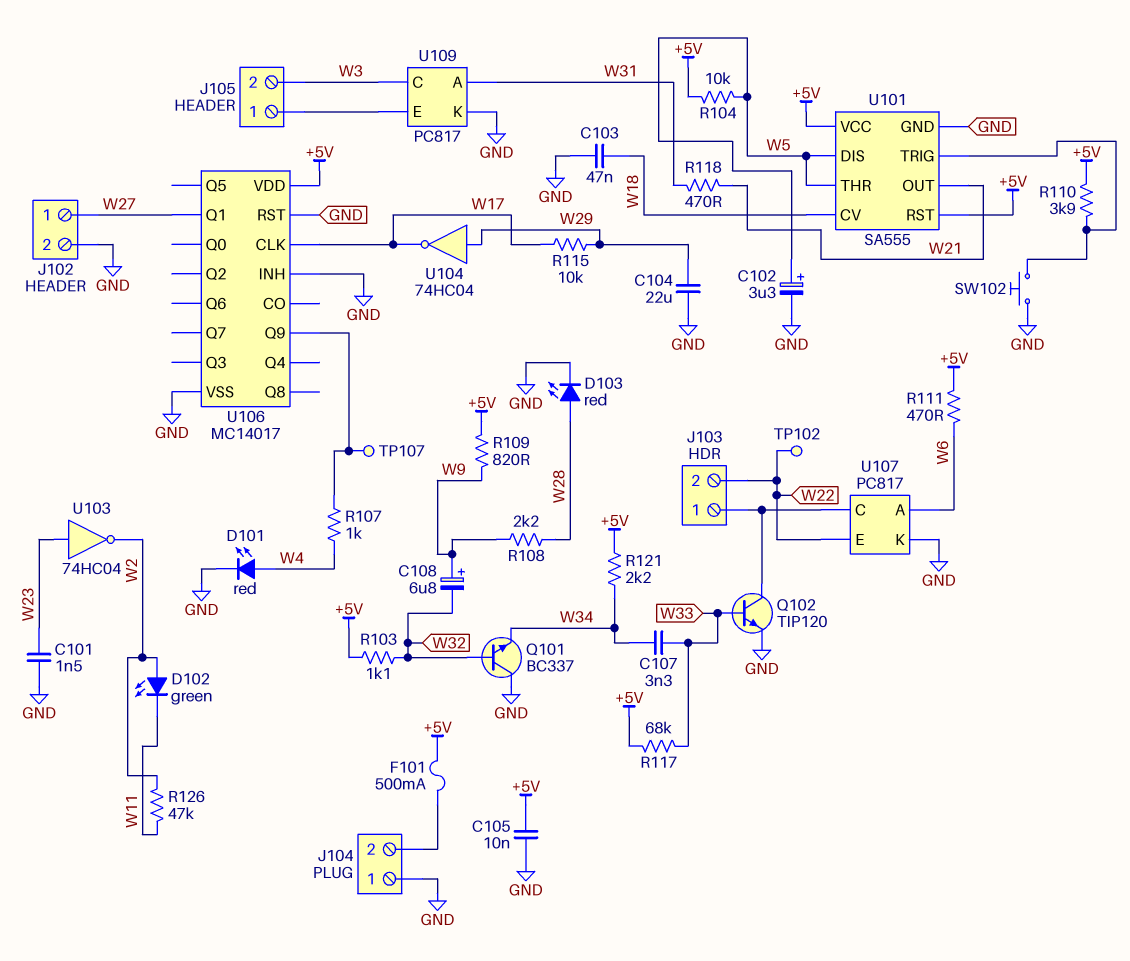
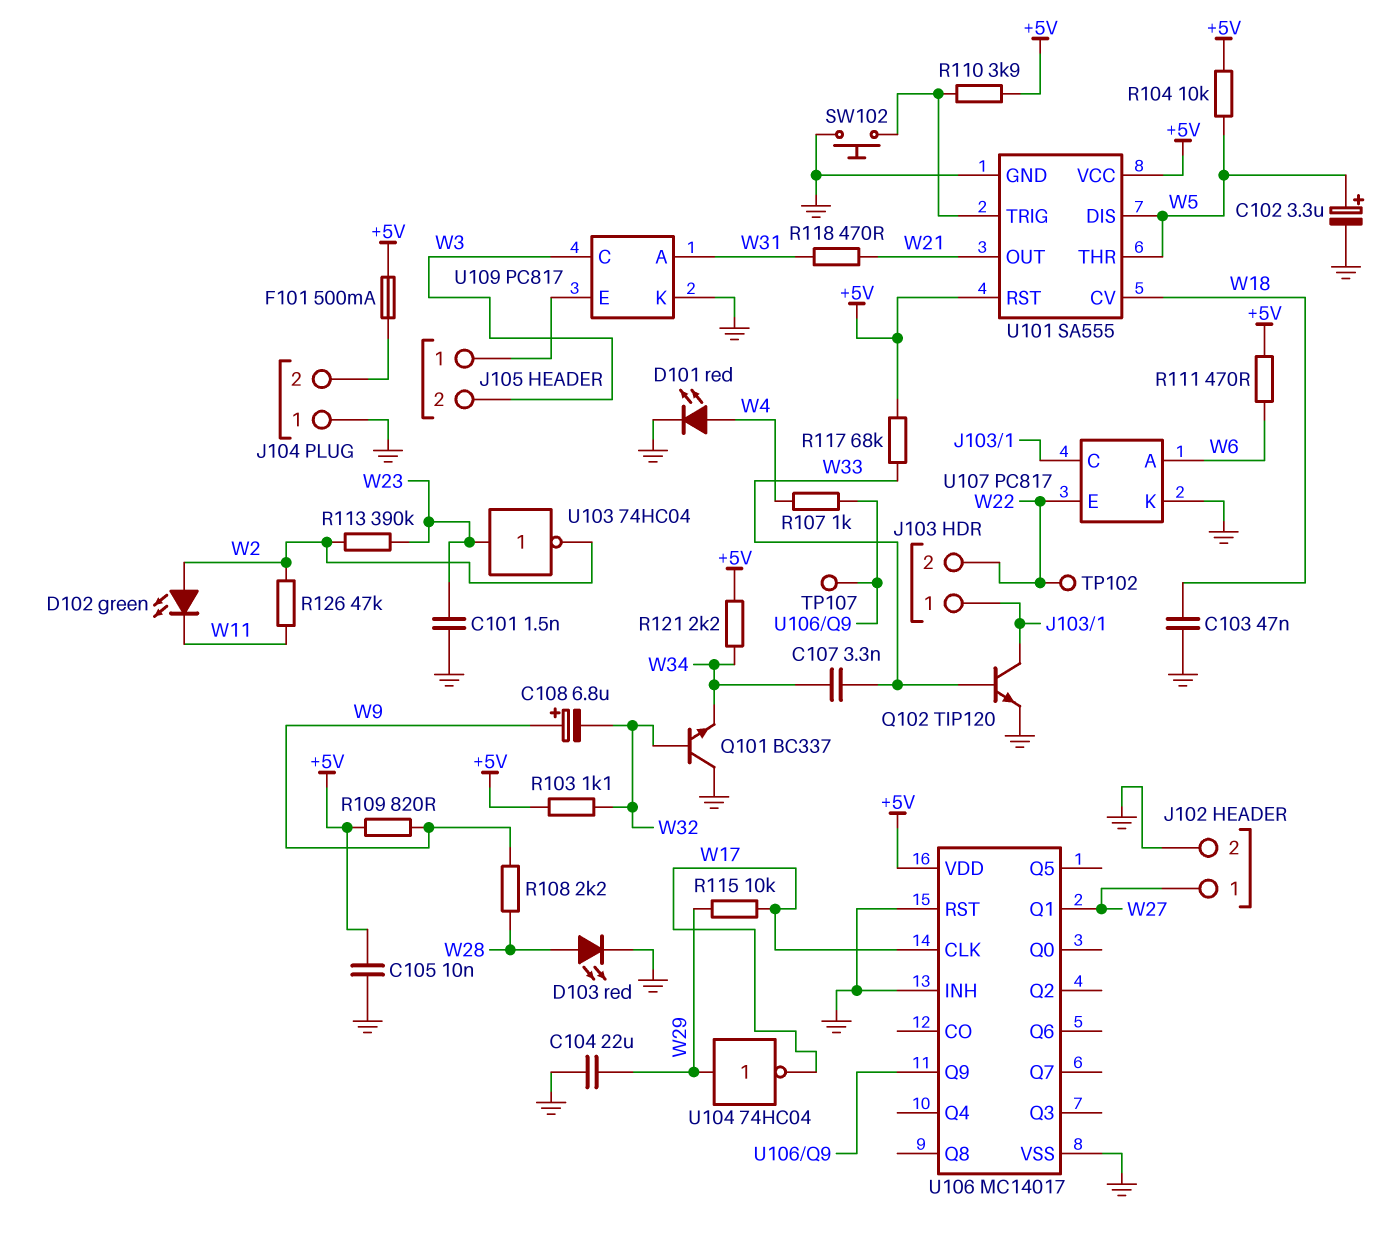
R113: none -> 390k (W2, W23)

